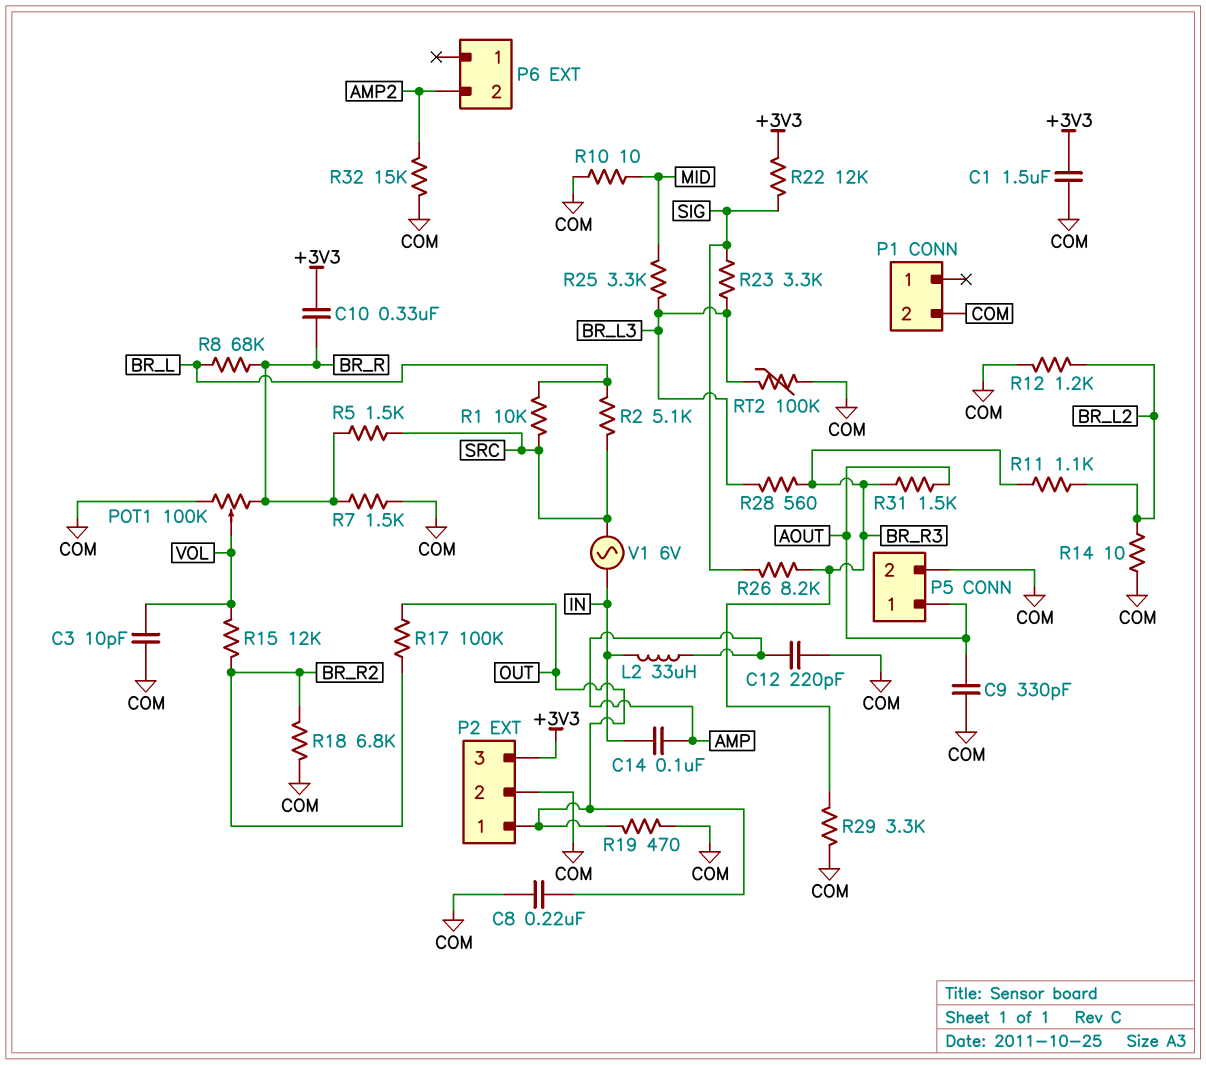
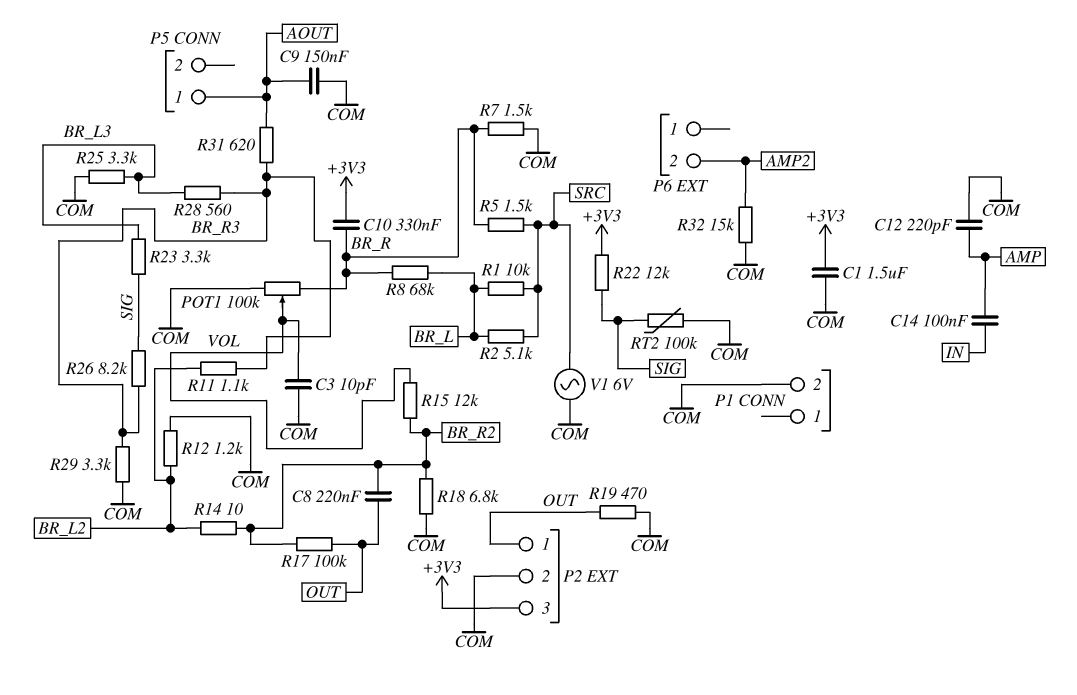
C8: 220nF (COM, OUT) -> 220nF (BR_R2, OUT)
C9: 330pF (AOUT, COM) -> 150nF (AOUT, COM)
L2: 33uH (AMP, IN) -> none
P5 pin 2: COM -> none
R10: 10 (COM, MID) -> none
R14: 10 (BR_L2, COM) -> 10 (BR_L2, BR_R2)
R25: 3.3k (BR_L3, MID) -> 3.3k (BR_L3, COM)
R31: 1.5k (AOUT, BR_R3) -> 620 (AOUT, BR_R3)
RT2: 100k (BR_L3, COM) -> 100k (COM, SIG)
V1: AC 6V (IN, SRC) -> AC 6V (COM, SRC)

